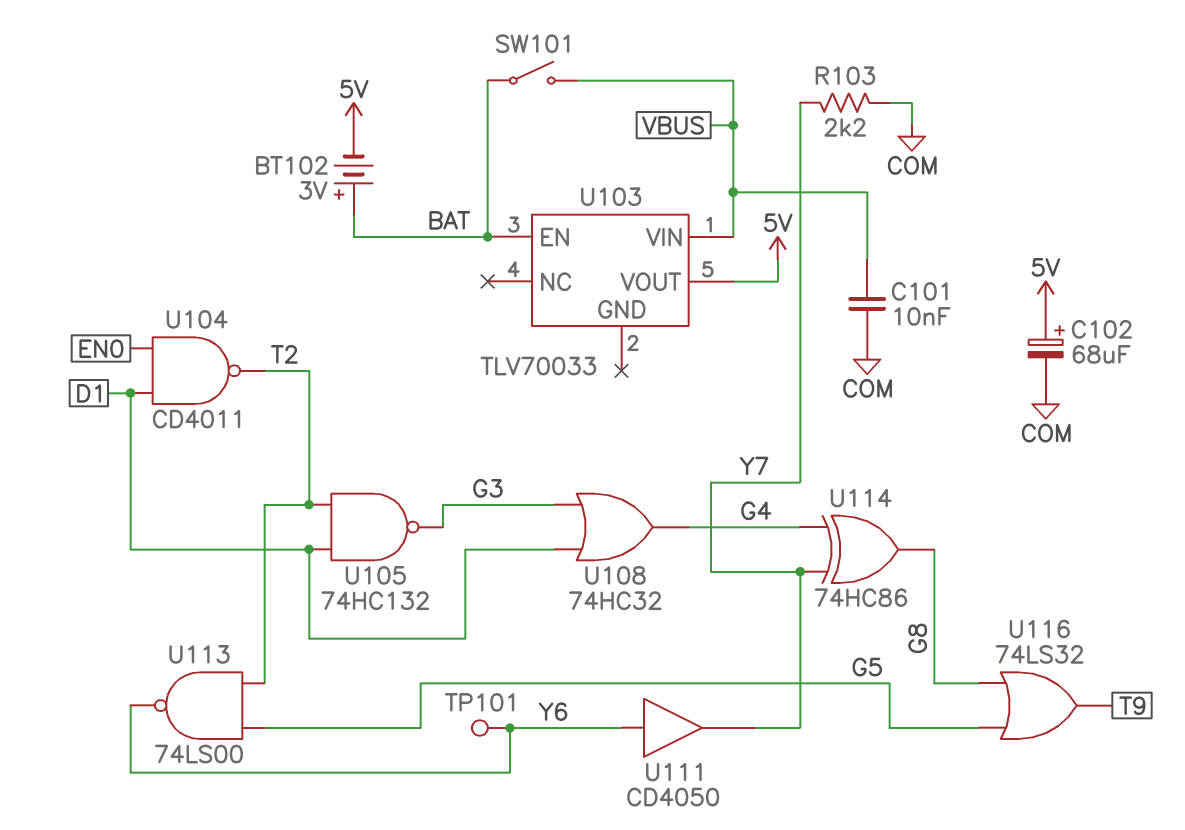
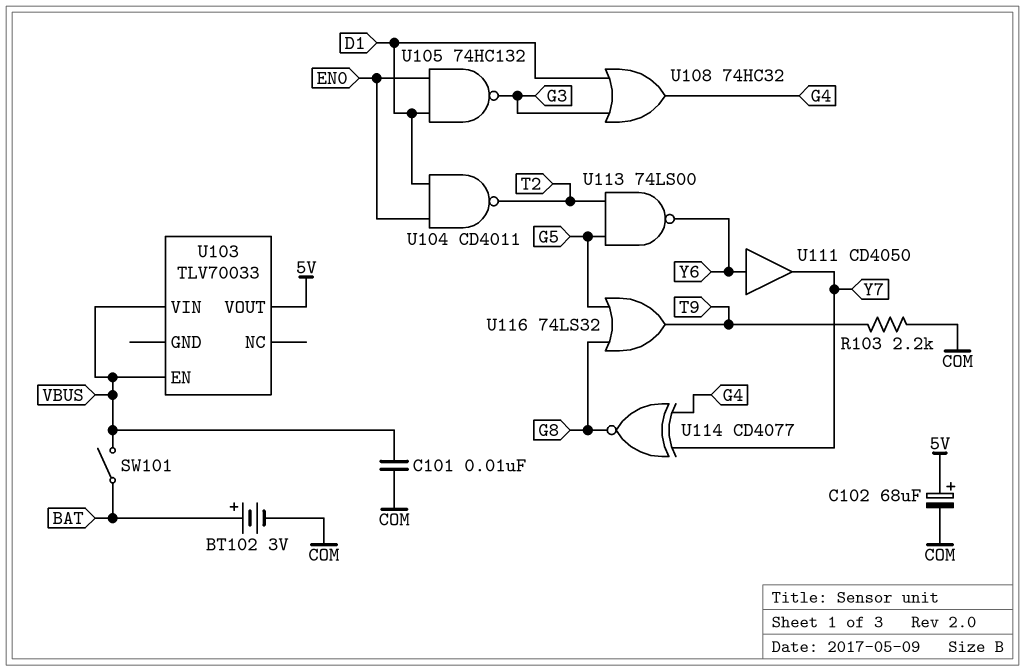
BT102: 3V (plus BAT, minus 5V) -> 3V (plus BAT, minus COM)
R103: 2.2k (COM, Y7) -> 2.2k (COM, T9)
TP101: test point (Y6) -> none
U103 pin EN: BAT -> VBUS
U105: NAND 74HC132 (in D1, in T2, out G3) -> NAND 74HC132 (in D1, in EN0, out G3)
U114: XOR 74HC86 (in G4, in Y7, out G8) -> XNOR CD4077 (in G4, in Y7, out G8)

